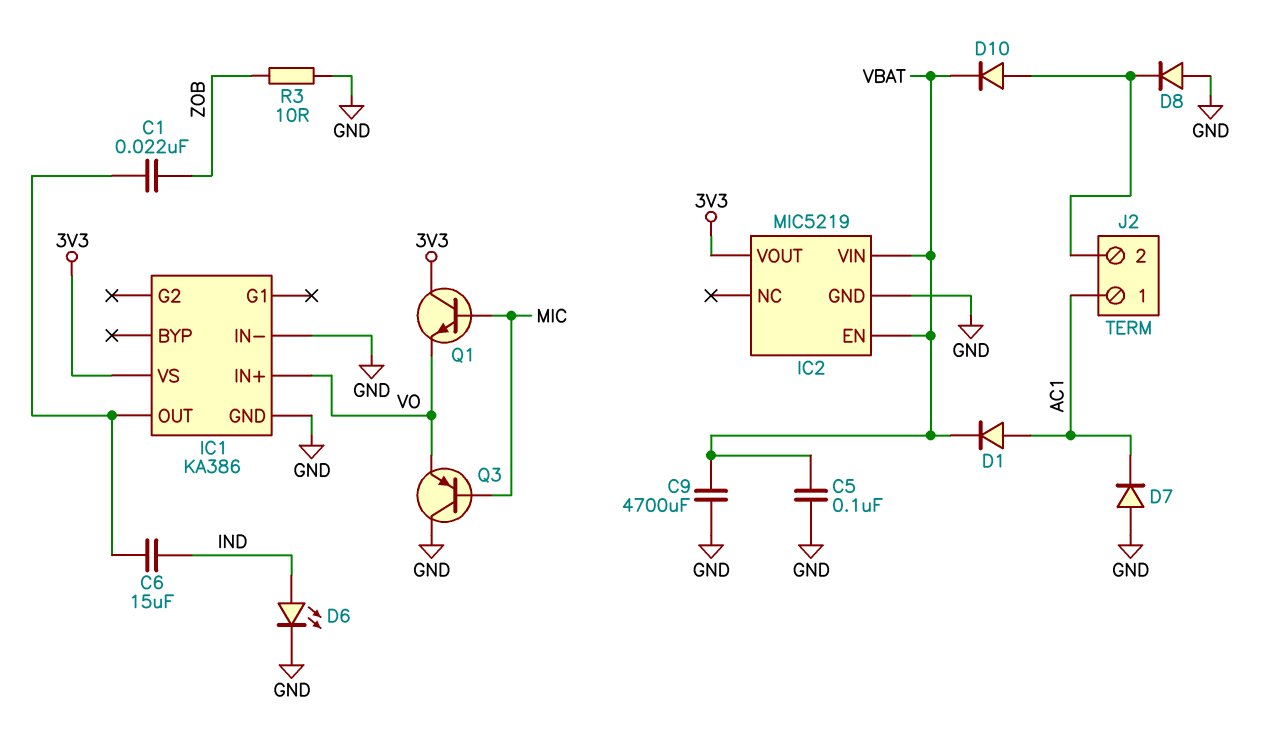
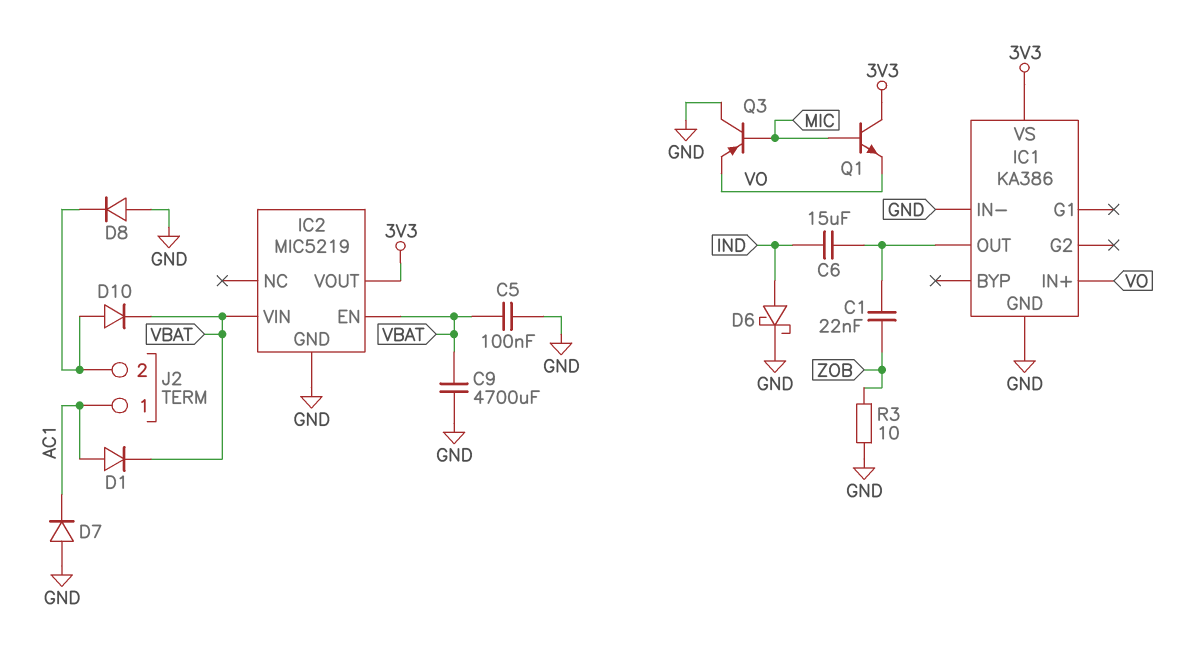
D6: LED (A IND, K GND) -> schottky (A IND, K GND)

